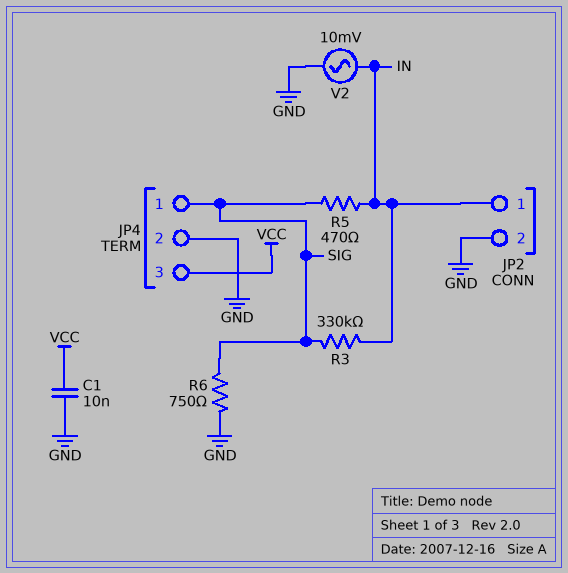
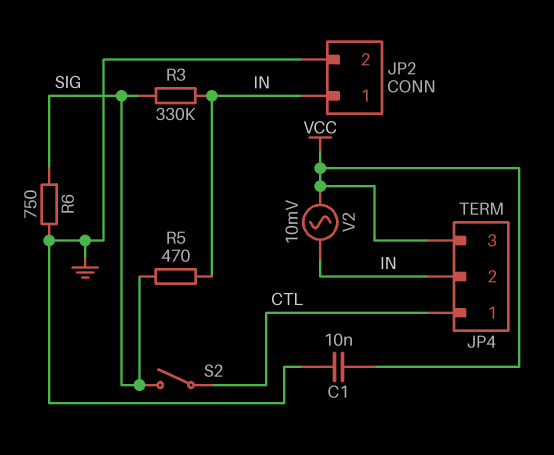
JP4 pin 1: SIG -> CTL
JP4 pin 2: GND -> IN
S2: none -> switch (CTL, SIG)
V2: AC 10mV (GND, IN) -> AC 10mV (IN, VCC)

